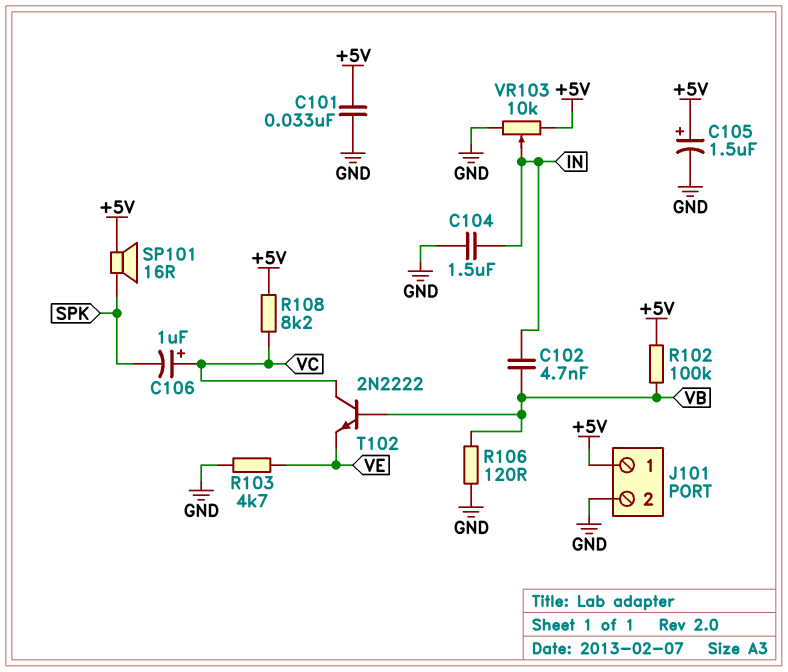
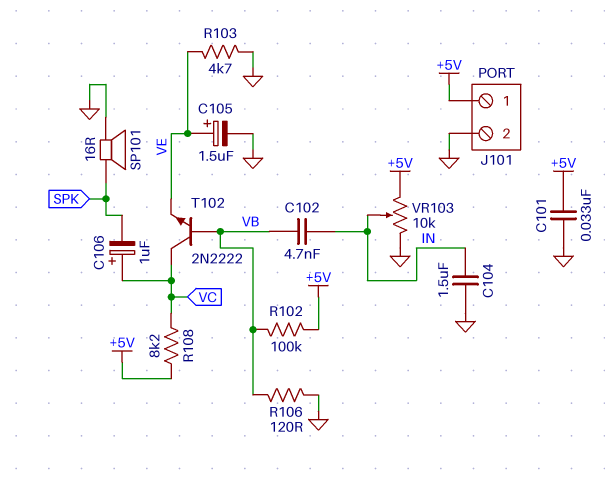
C105: 1.5uF (plus +5V, minus GND) -> 1.5uF (plus VE, minus GND)
SP101: speaker 16R (+5V, SPK) -> speaker 16R (GND, SPK)

